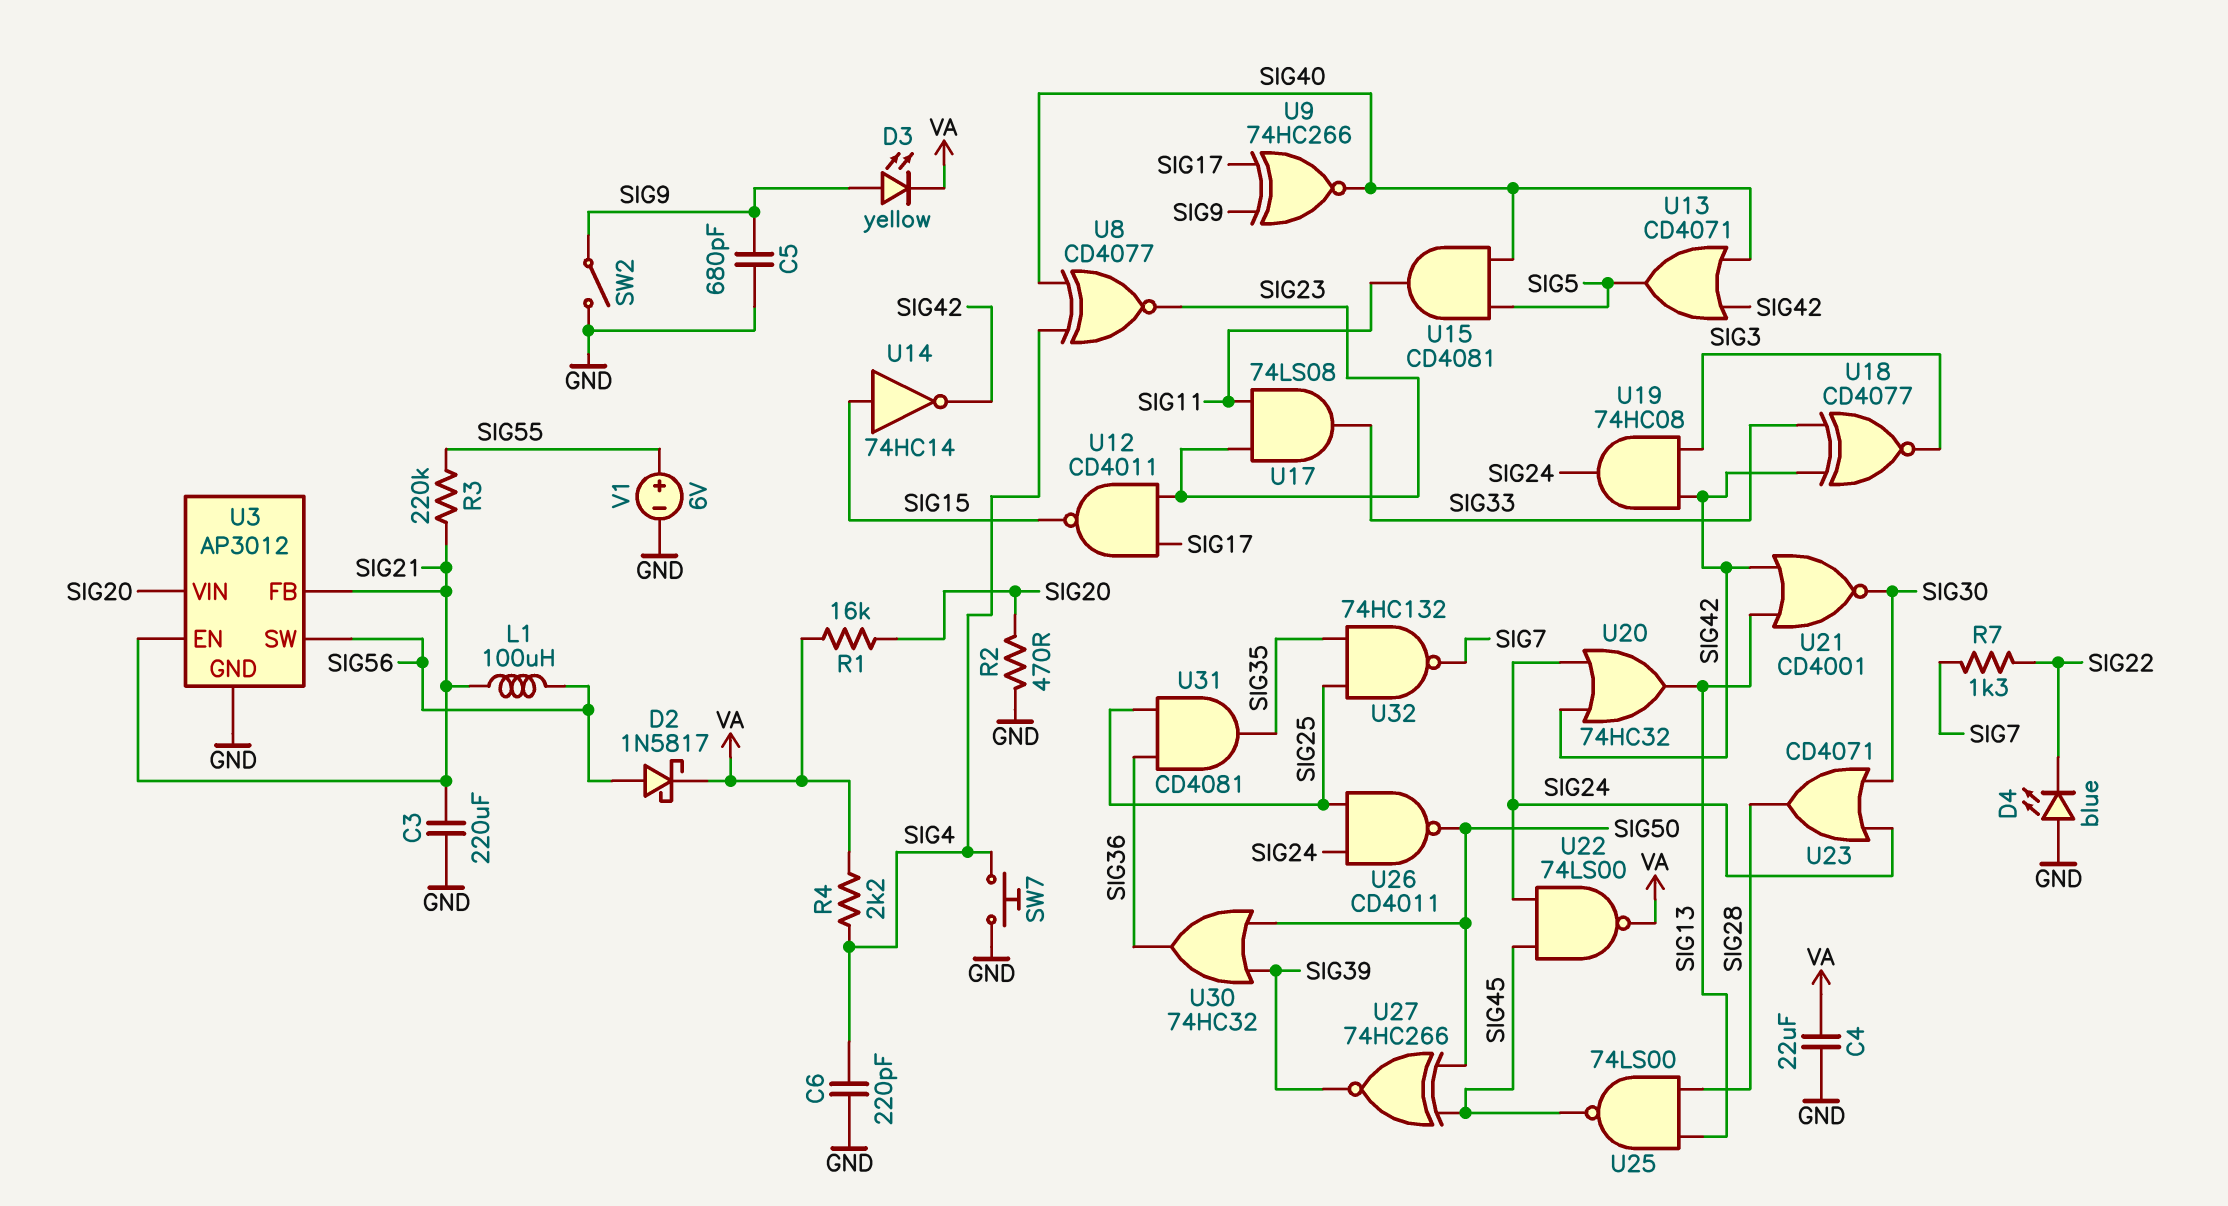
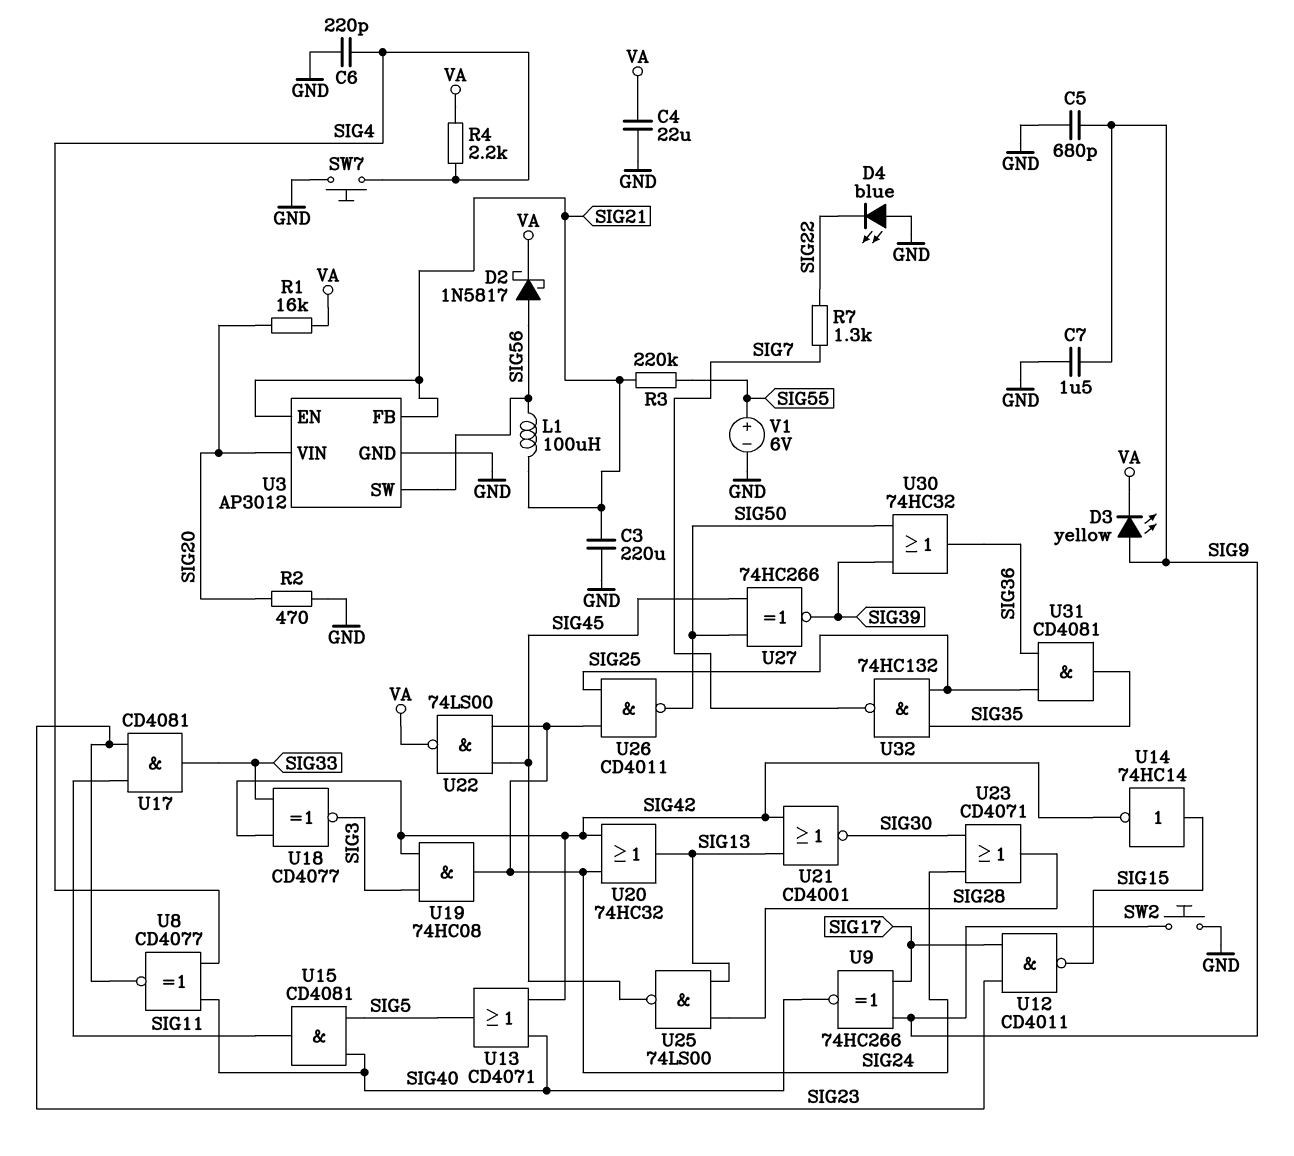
C7: none -> 1.5uF (GND, SIG9)
SW2: switch (GND, SIG9) -> button (GND, SIG9)
U17: AND 74LS08 (in SIG11, in SIG23, out SIG33) -> AND CD4081 (in SIG11, in SIG23, out SIG33)

